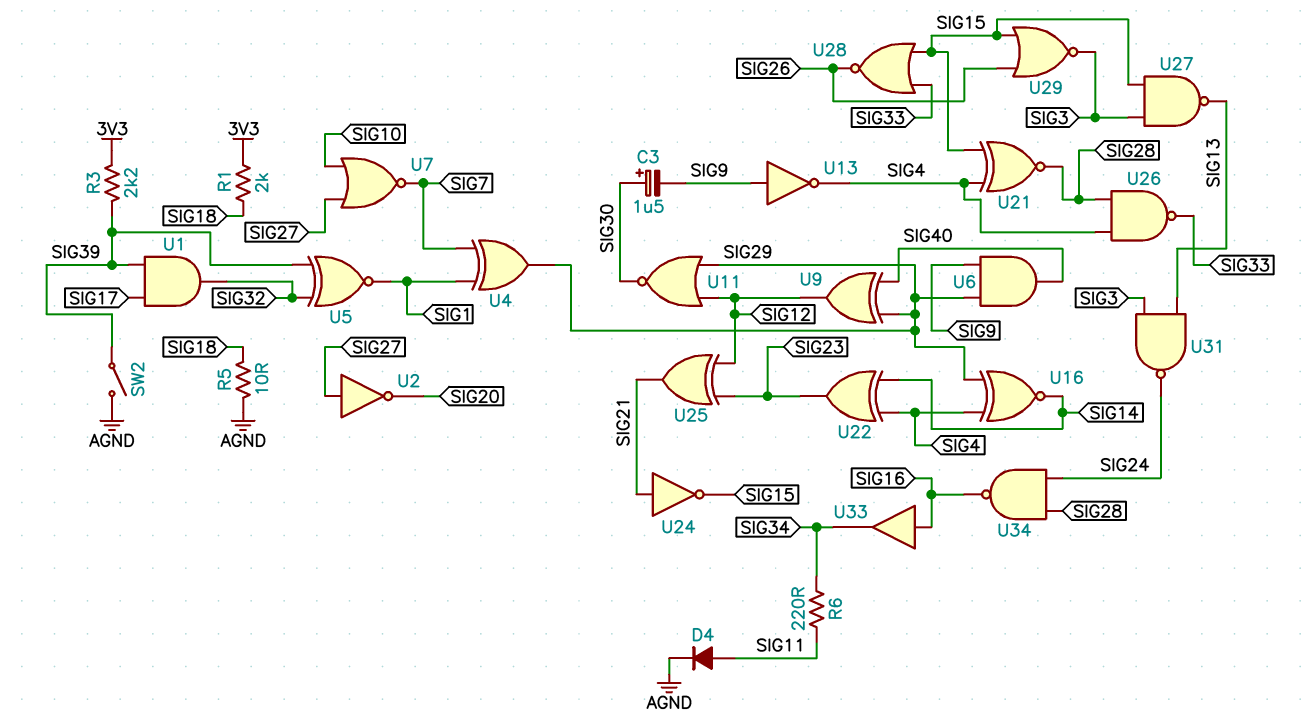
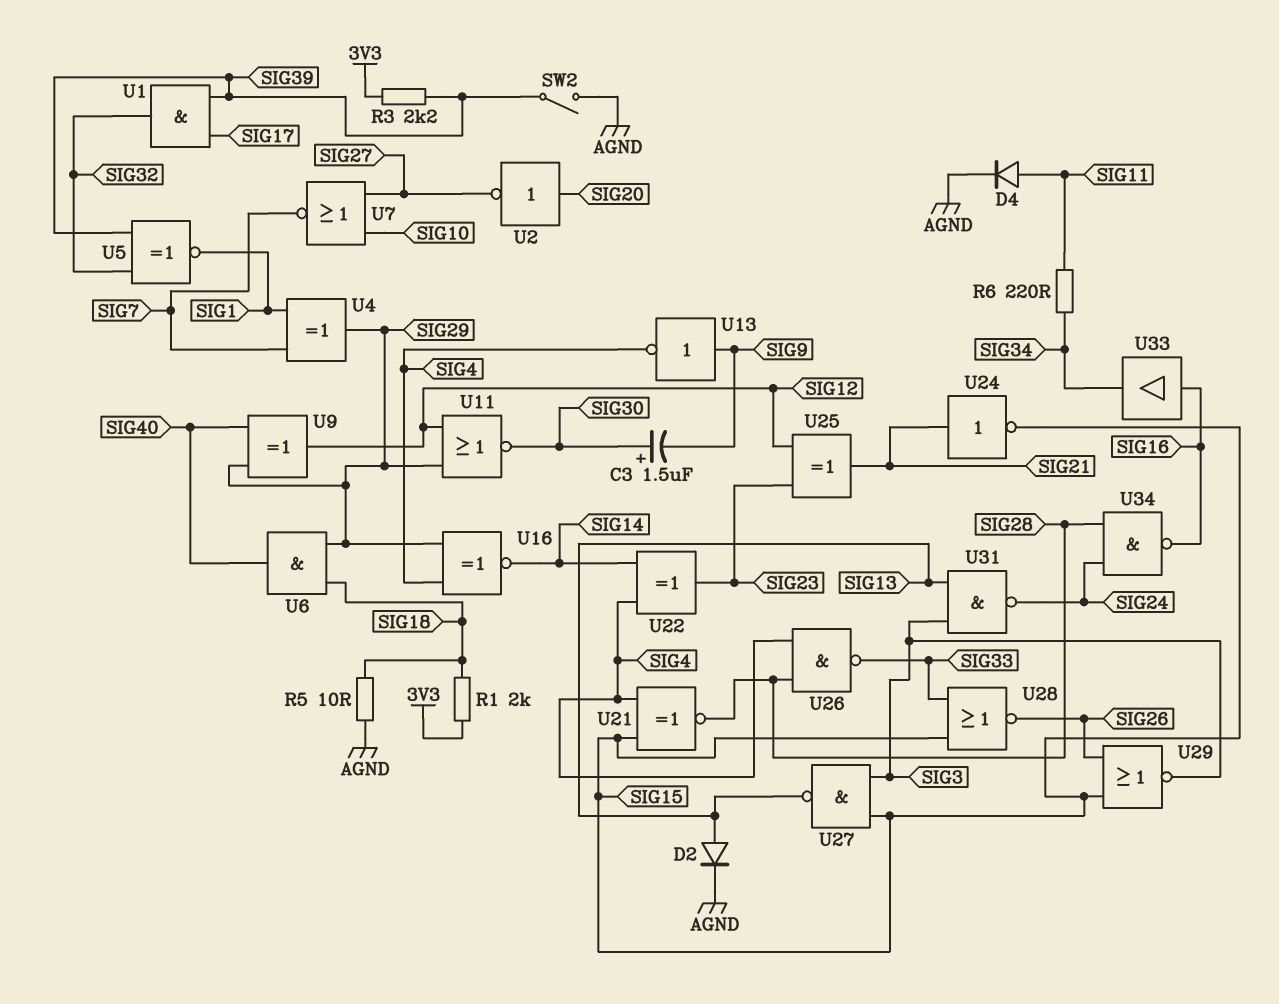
D2: none -> diode (A SIG13, K AGND)
U2: NOT (in SIG27, out SIG20) -> NOT (in SIG20, out SIG27)
U6: AND (in SIG9, in SIG29, out SIG40) -> AND (in SIG18, in SIG29, out SIG40)

